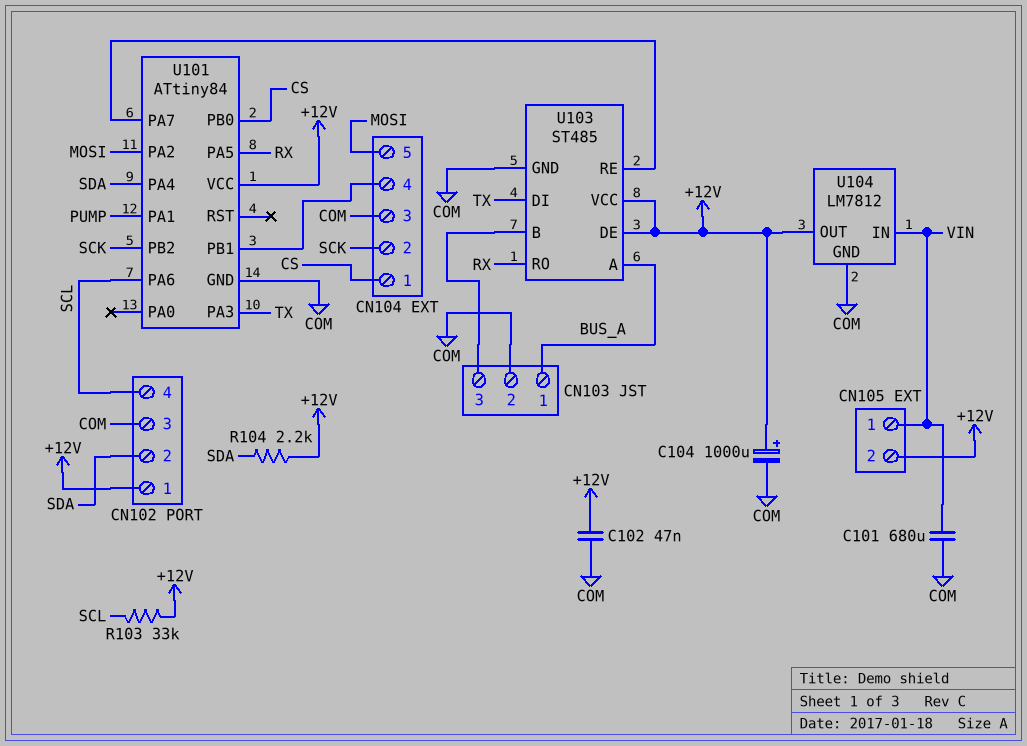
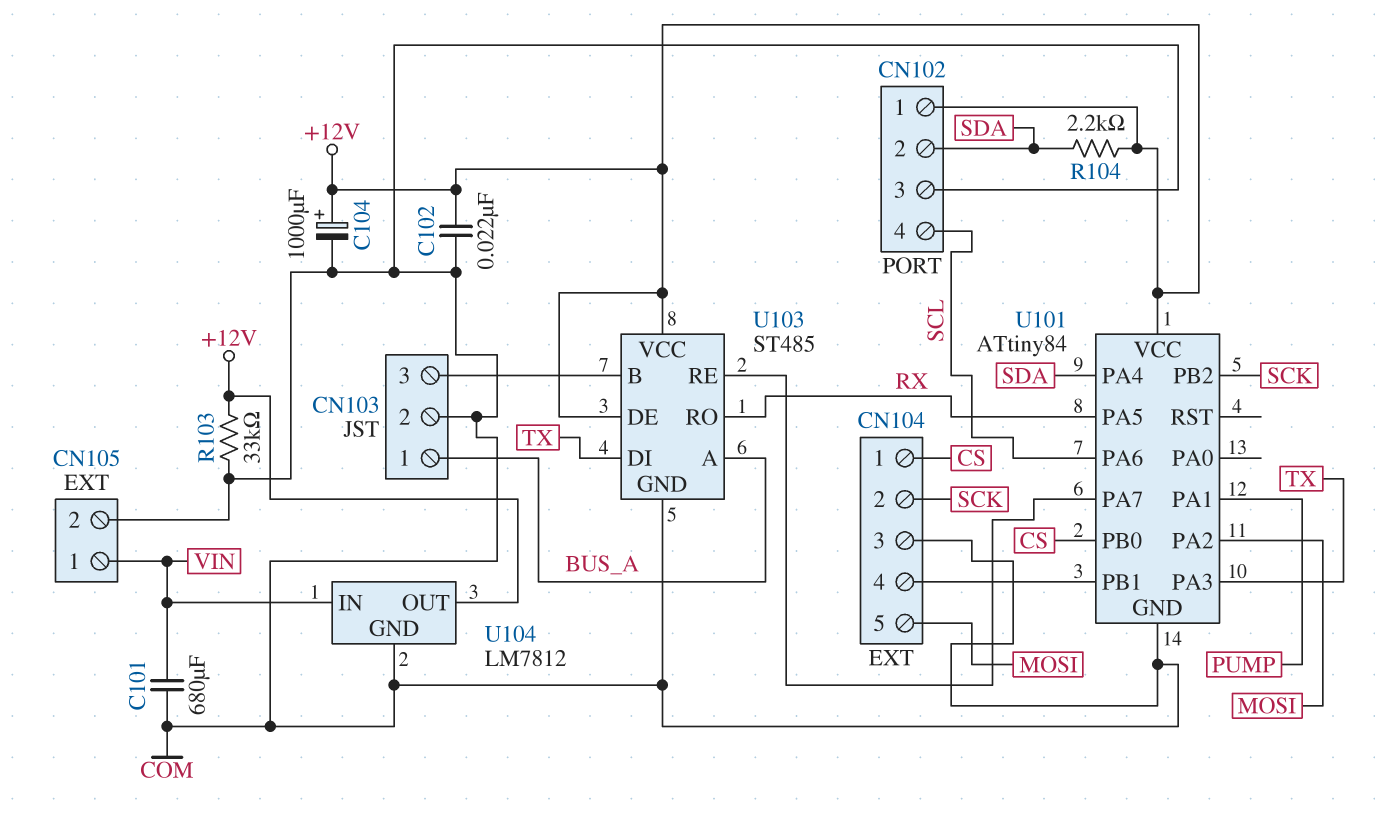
C102: 47nF (+12V, COM) -> 22nF (+12V, COM)
CN105 pin 2: +12V -> COM
R103: 33k (+12V, SCL) -> 33k (+12V, COM)

